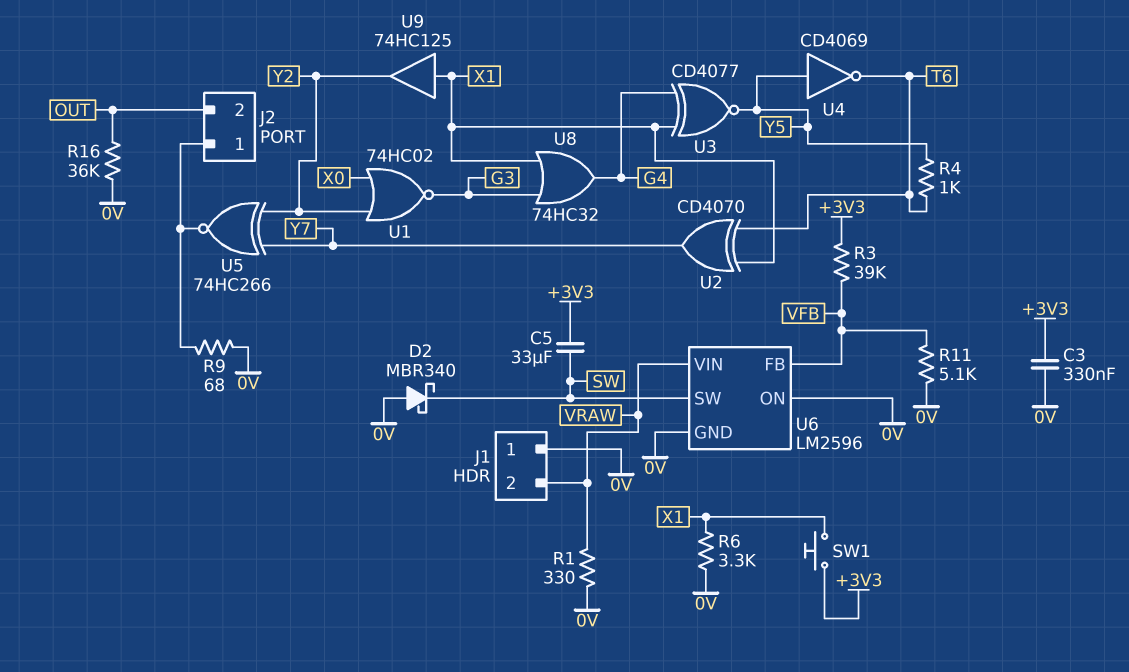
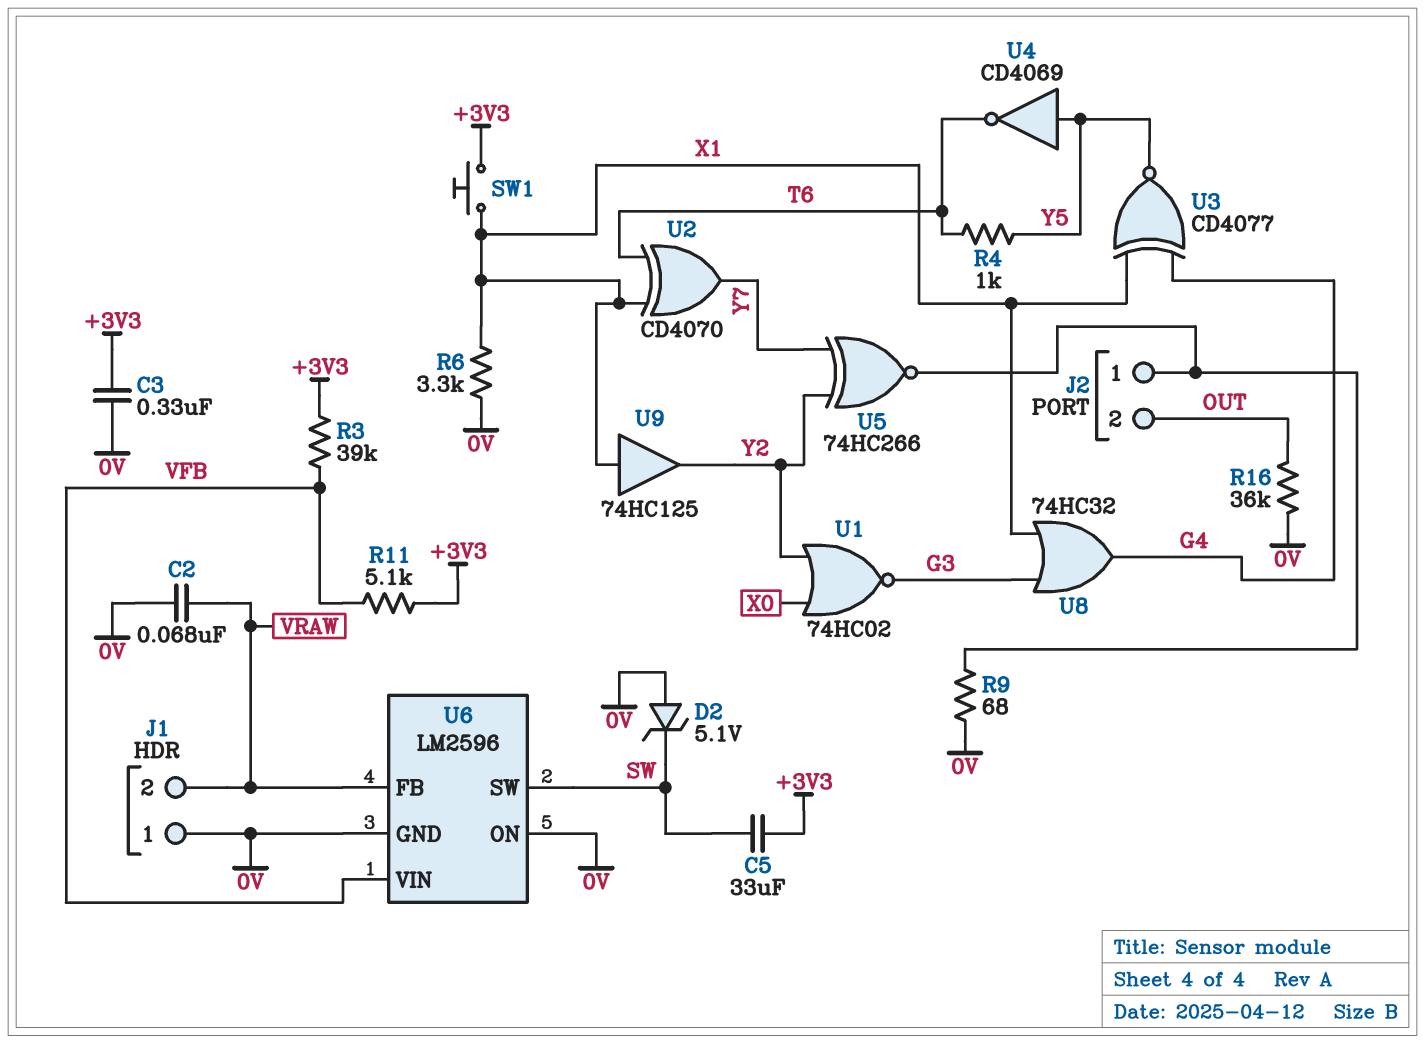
C2: none -> 68nF (0V, VRAW)
D2: schottky MBR340 (A 0V, K SW) -> zener 5.1V (A 0V, K SW)
R1: 330 (0V, VRAW) -> none
R11: 5.1k (0V, VFB) -> 5.1k (+3V3, VFB)
U6 pin FB: VFB -> VRAW
U6 pin VIN: VRAW -> VFB

